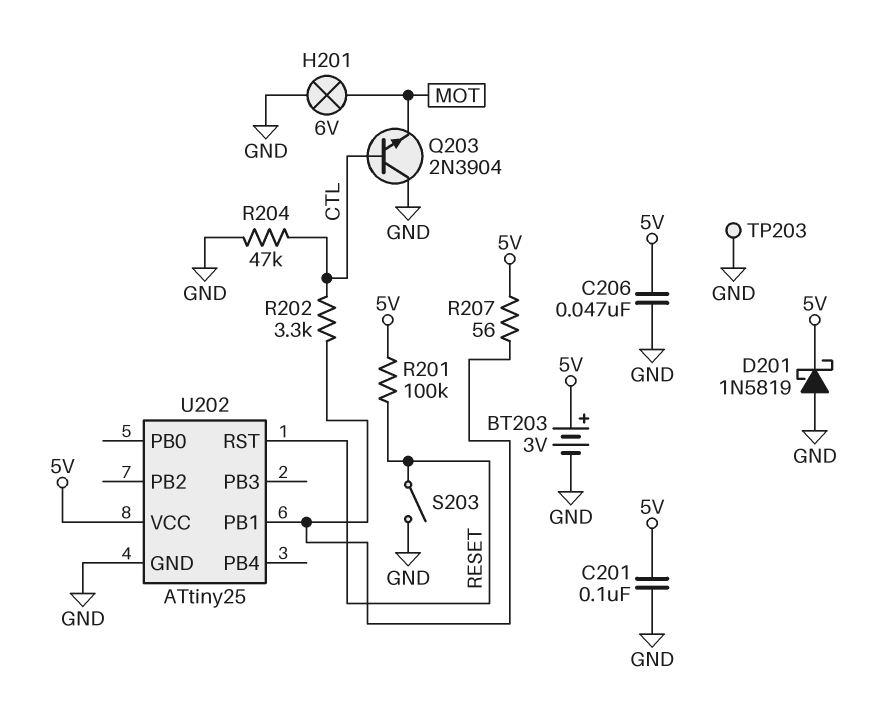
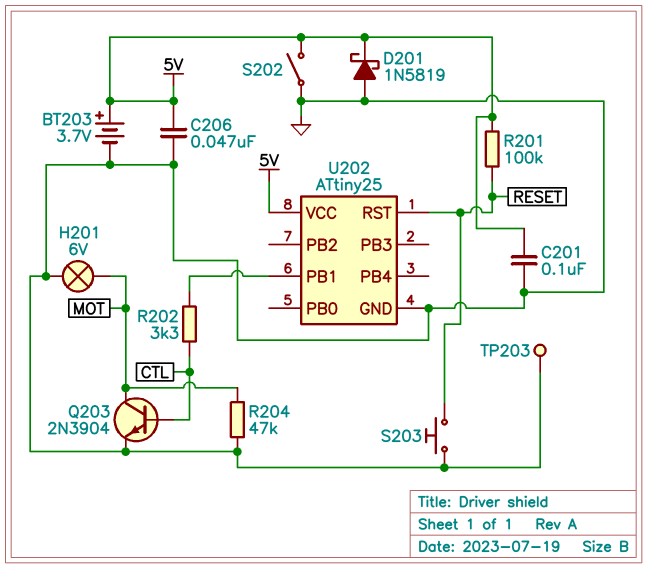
BT203: 3V (plus 5V, minus GND) -> 3.7V (plus 5V, minus GND)
Q203: NPN 2N3904 (B CTL, C GND, E MOT) -> NPN 2N3904 (B CTL, C MOT, E GND)
R204: 47k (CTL, GND) -> 47k (GND, MOT)
R207: 56 (5V, U202/PB1) -> none
S202: none -> switch (5V, GND)
S203: switch (GND, RESET) -> button (GND, RESET)

